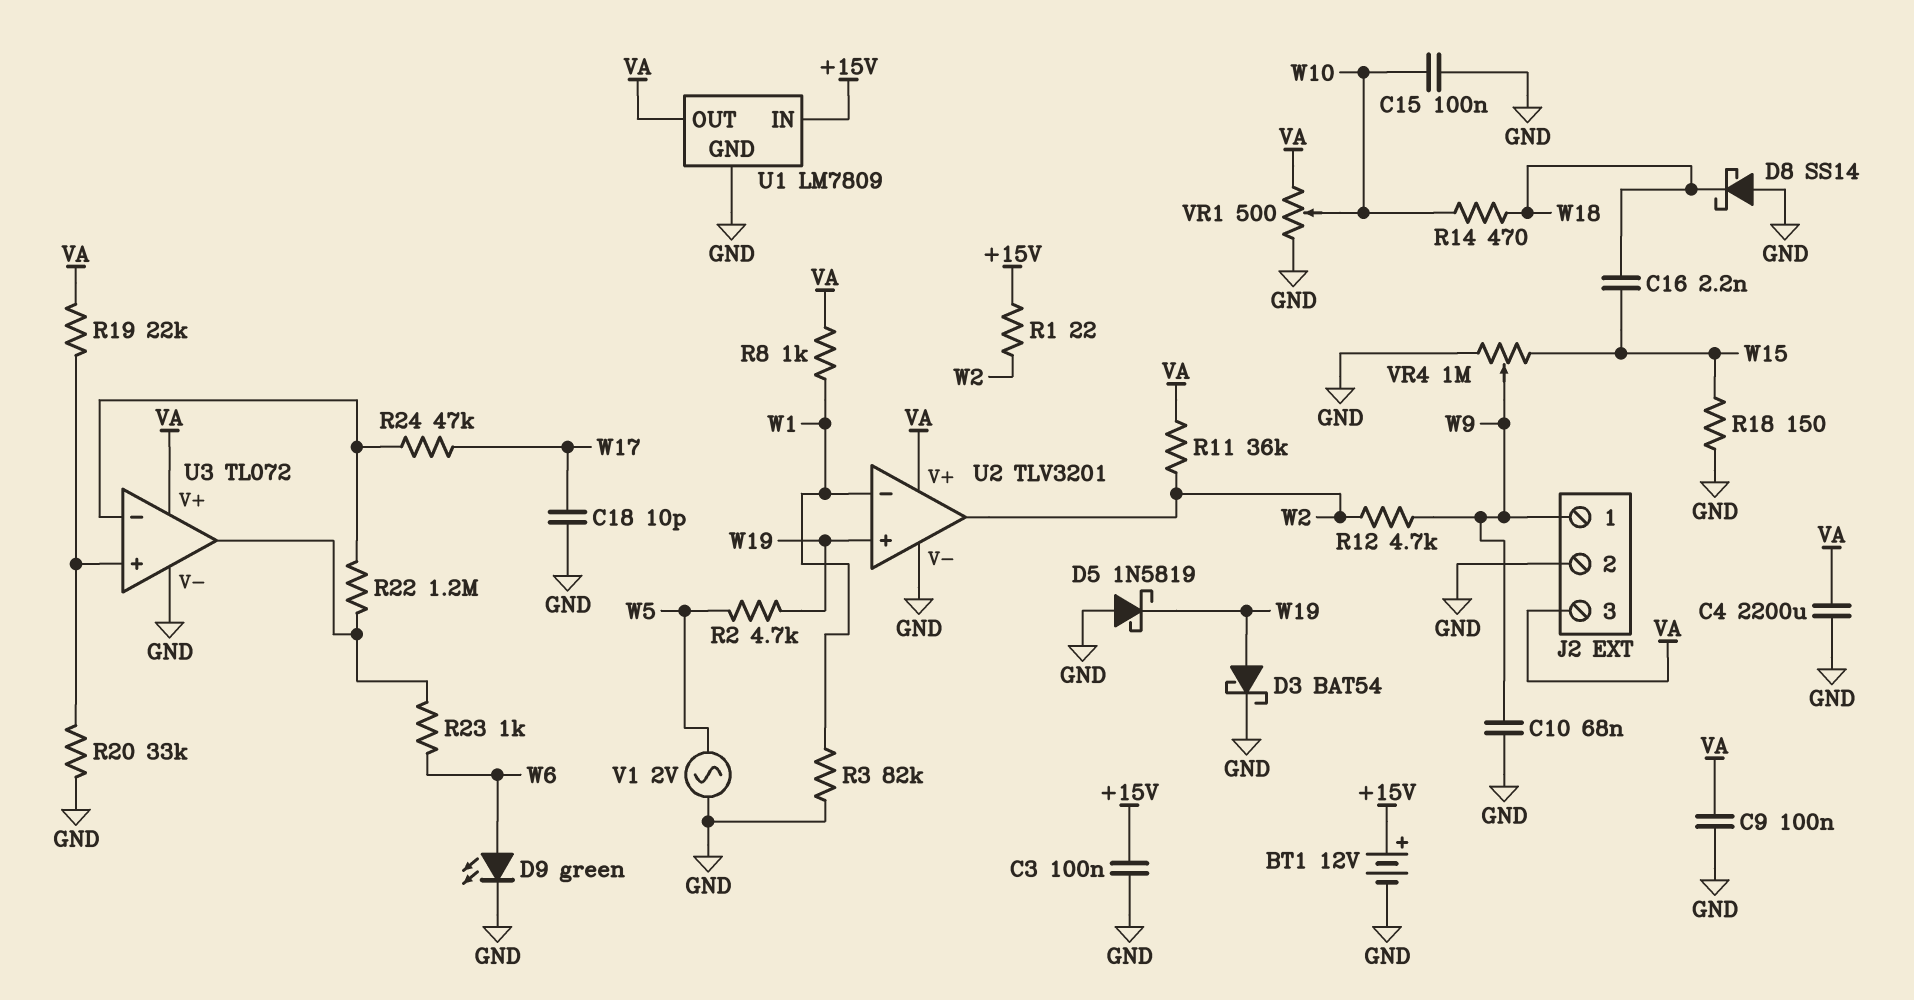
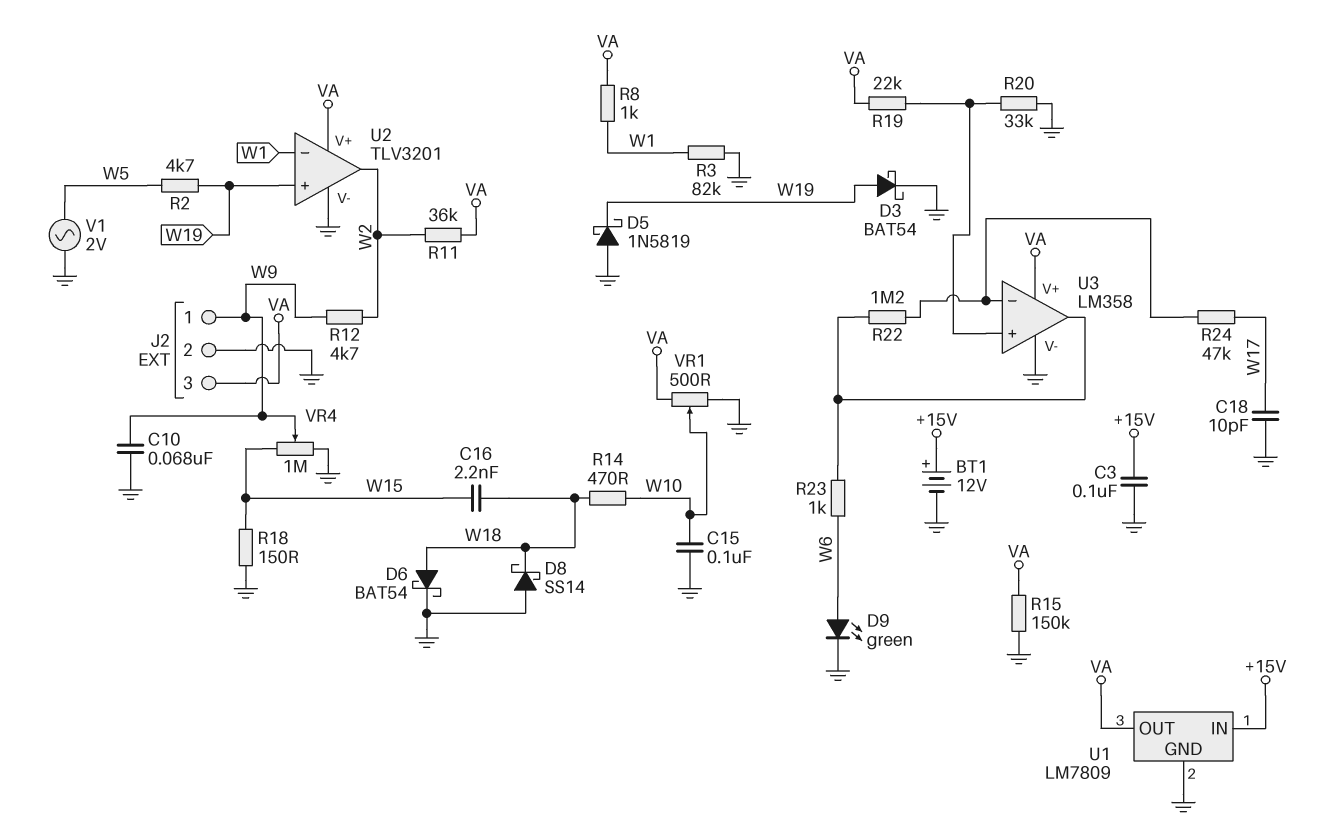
C4: 2200uF (GND, VA) -> none
C9: 100nF (GND, VA) -> none
D6: none -> schottky BAT54 (A W18, K GND)
R1: 22 (+15V, W2) -> none
R15: none -> 150k (GND, VA)
U3: TL072 -> LM358

